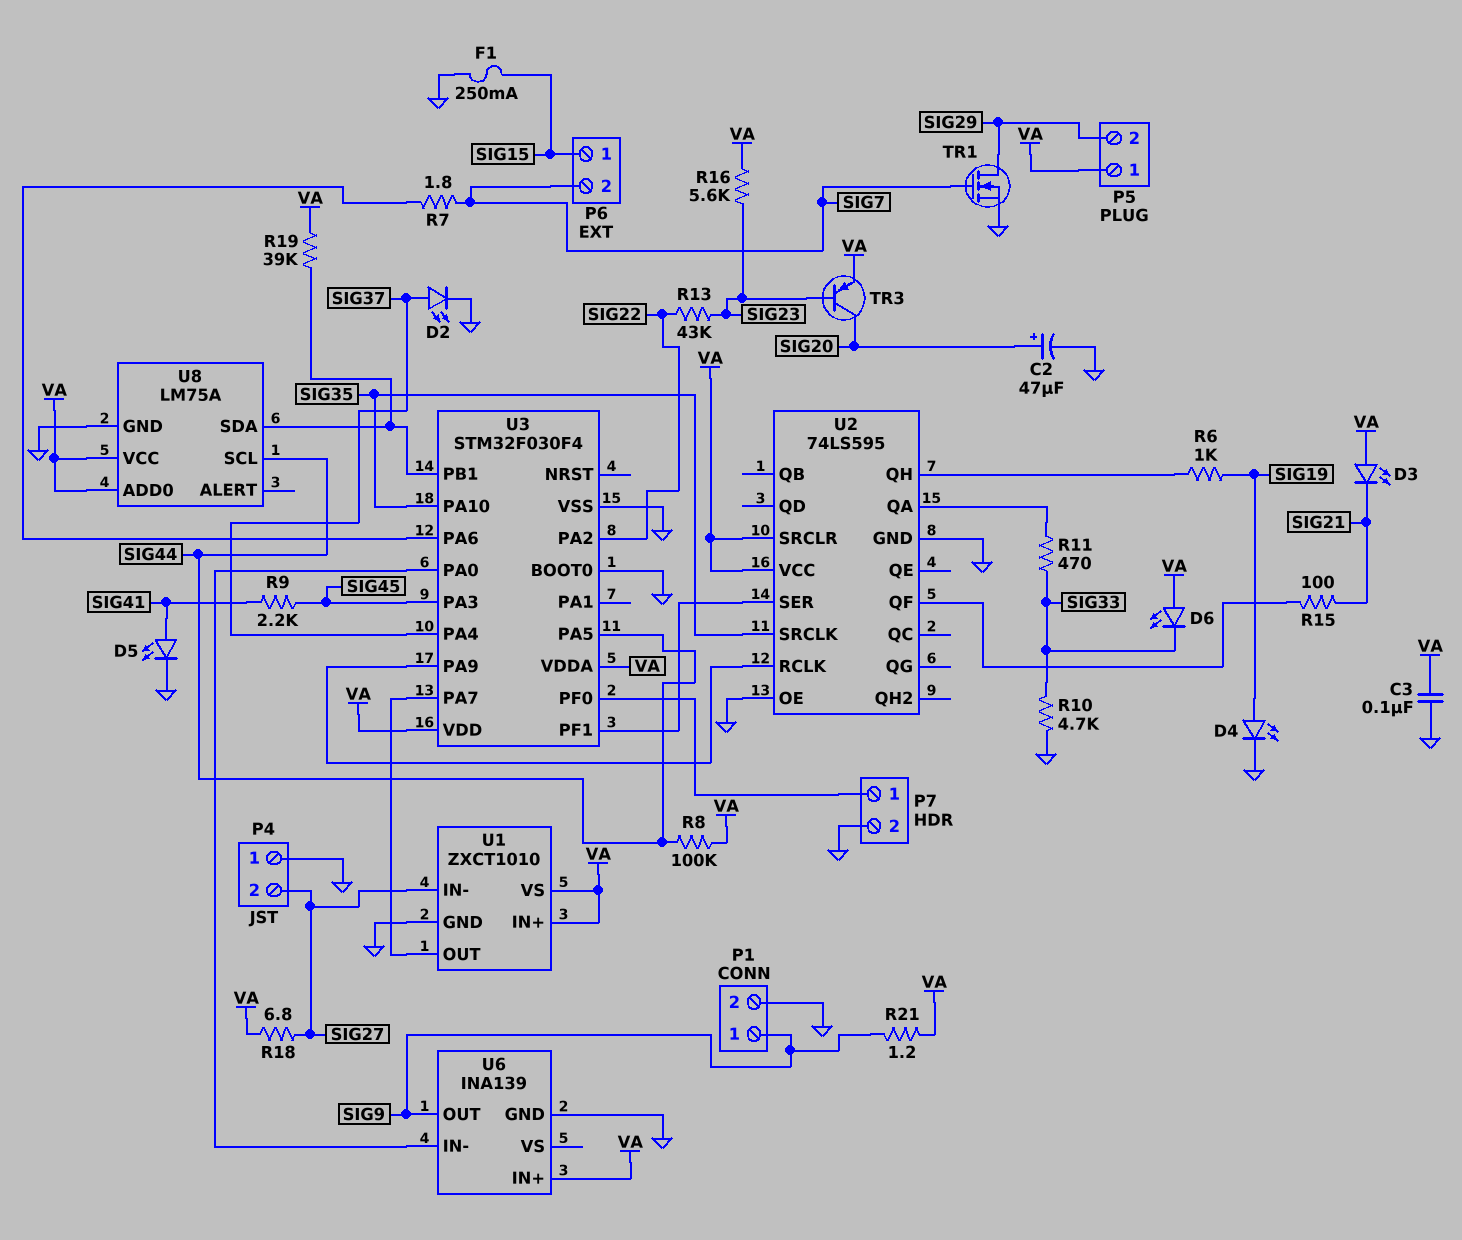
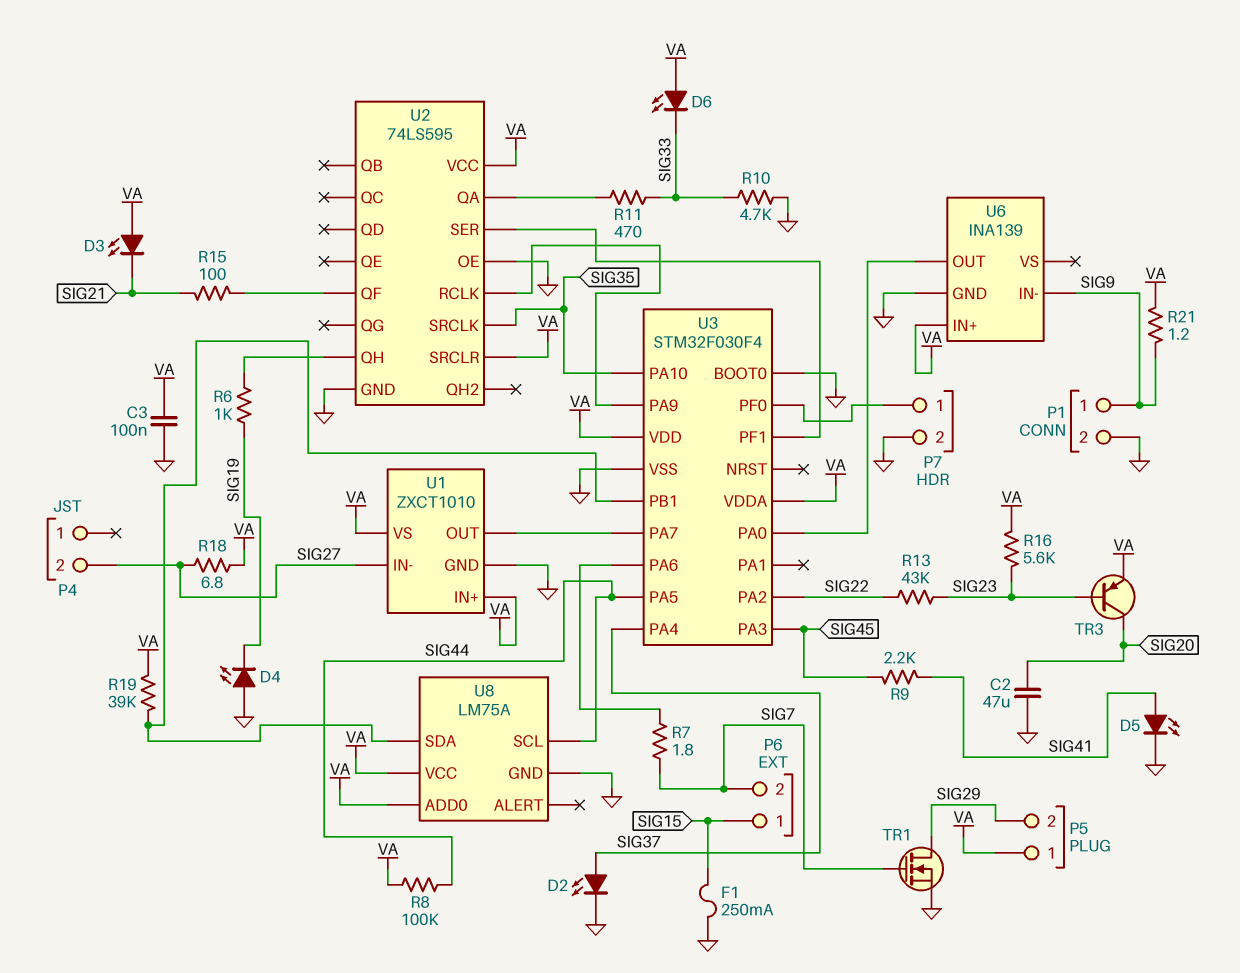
C2: 47uF (plus SIG20, minus GND) -> 47uF (GND, SIG20)
D4: LED (A SIG19, K GND) -> LED (A GND, K SIG19)
P4 pin 1: GND -> none
U6 pin IN-: U3/PA0 -> SIG9
U6 pin OUT: SIG9 -> U3/PA0

